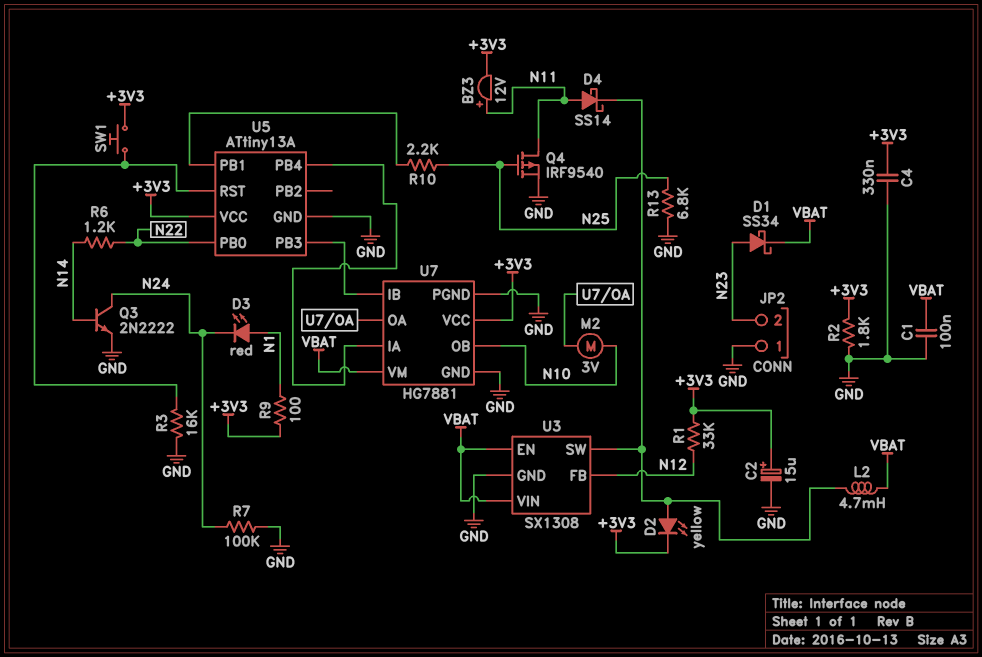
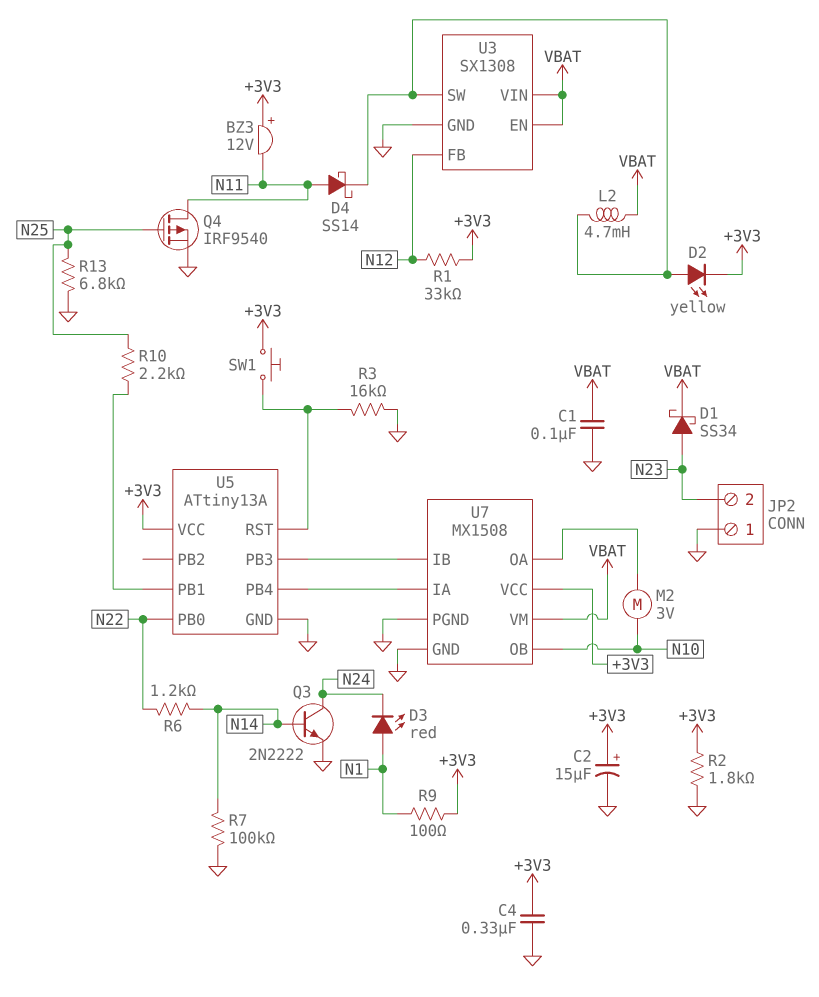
BZ3: buzzer 12V (plus N11, minus +3V3) -> buzzer 12V (plus +3V3, minus N11)
R7: 100k (GND, N24) -> 100k (GND, N14)
U7: HG7881 -> MX1508

